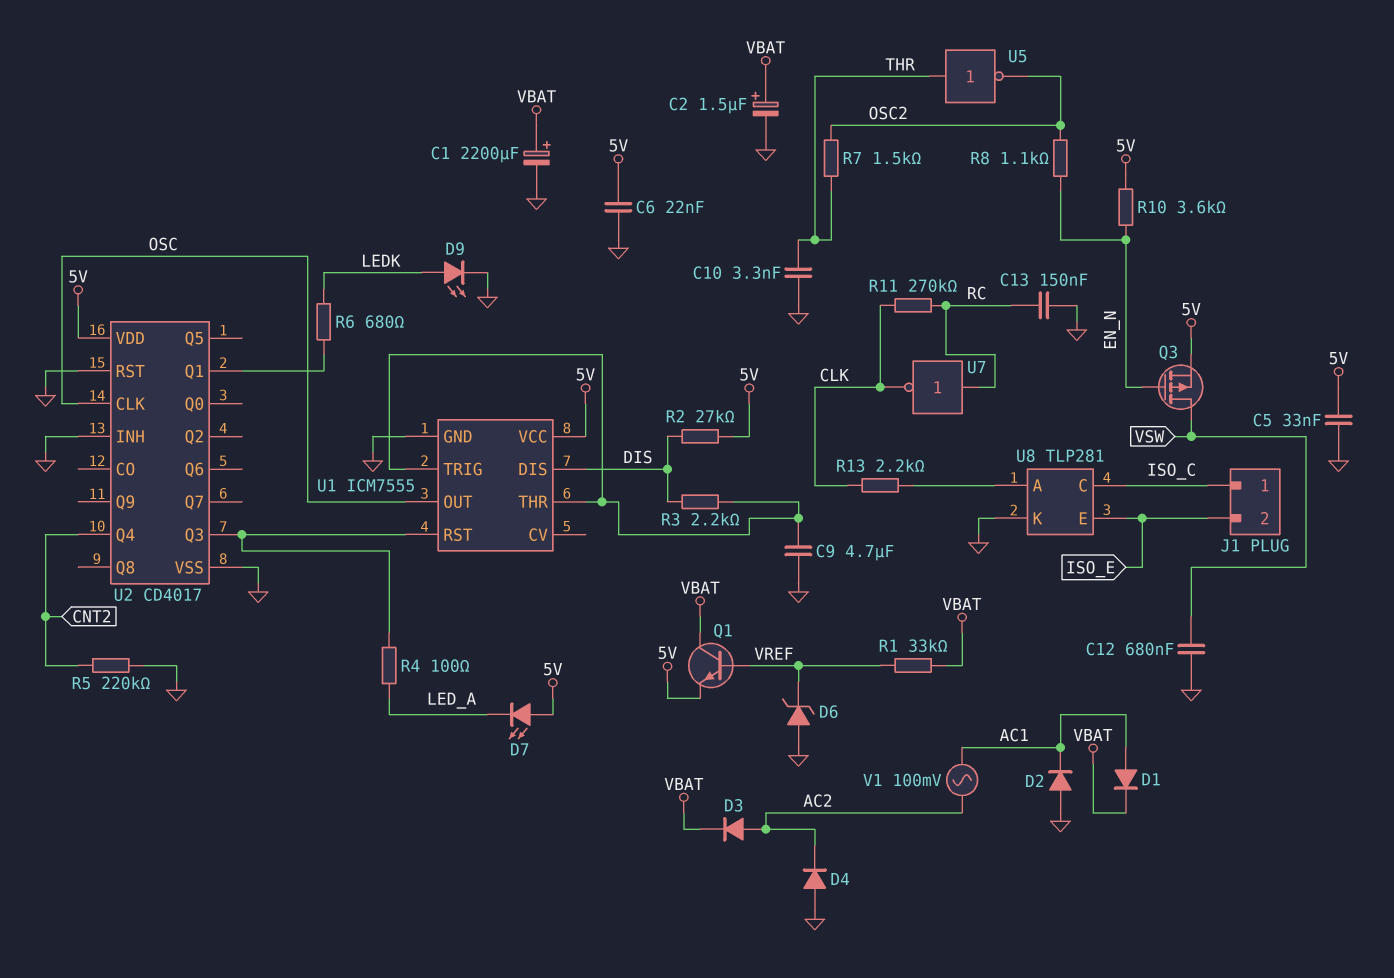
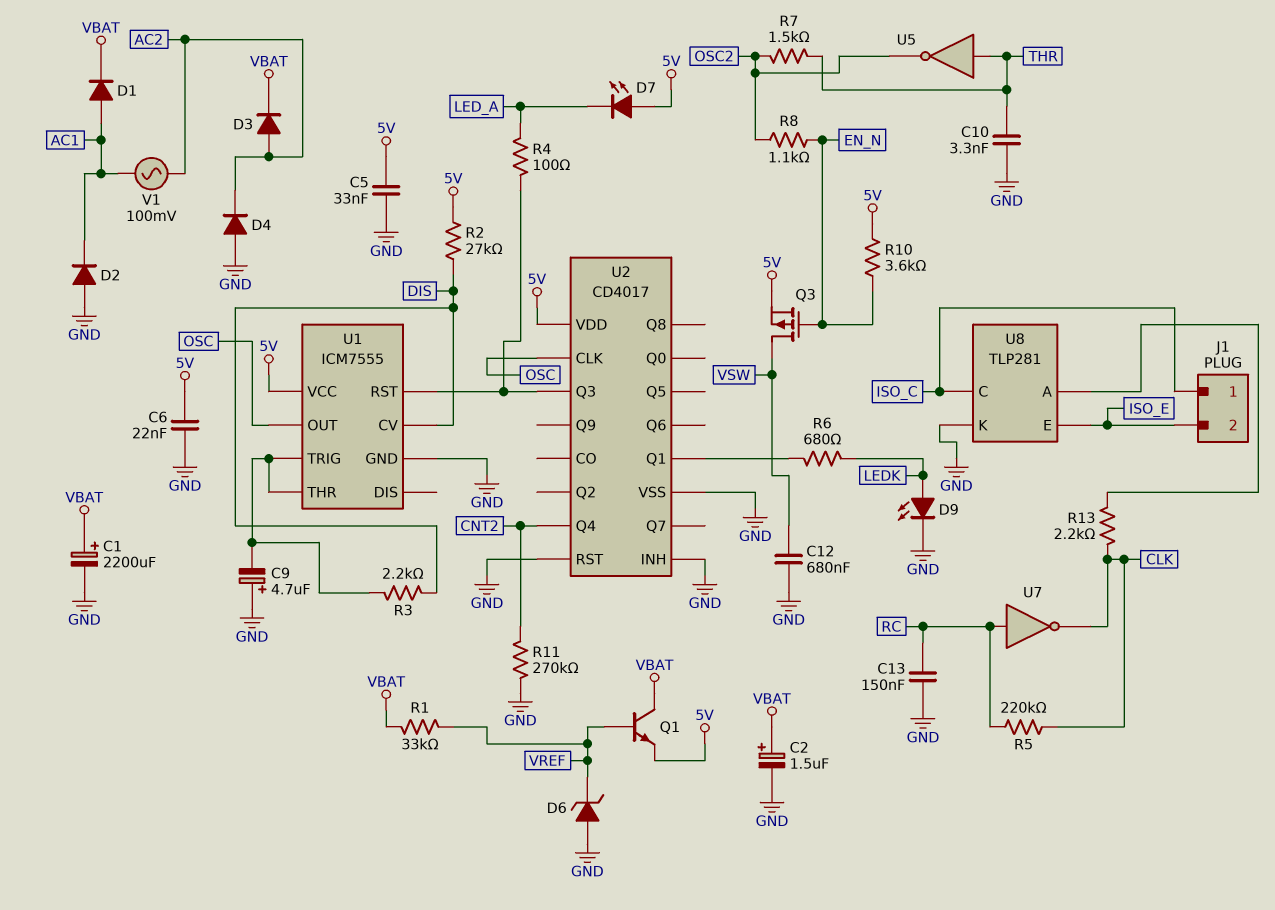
C9: 4.7uF (GND, U1/THR) -> 4.7uF (plus GND, minus U1/THR)
R5: 220k (CNT2, GND) -> 220k (CLK, RC)
R11: 270k (CLK, RC) -> 270k (CNT2, GND)
U1 pin CV: none -> DIS
U1 pin DIS: DIS -> none

